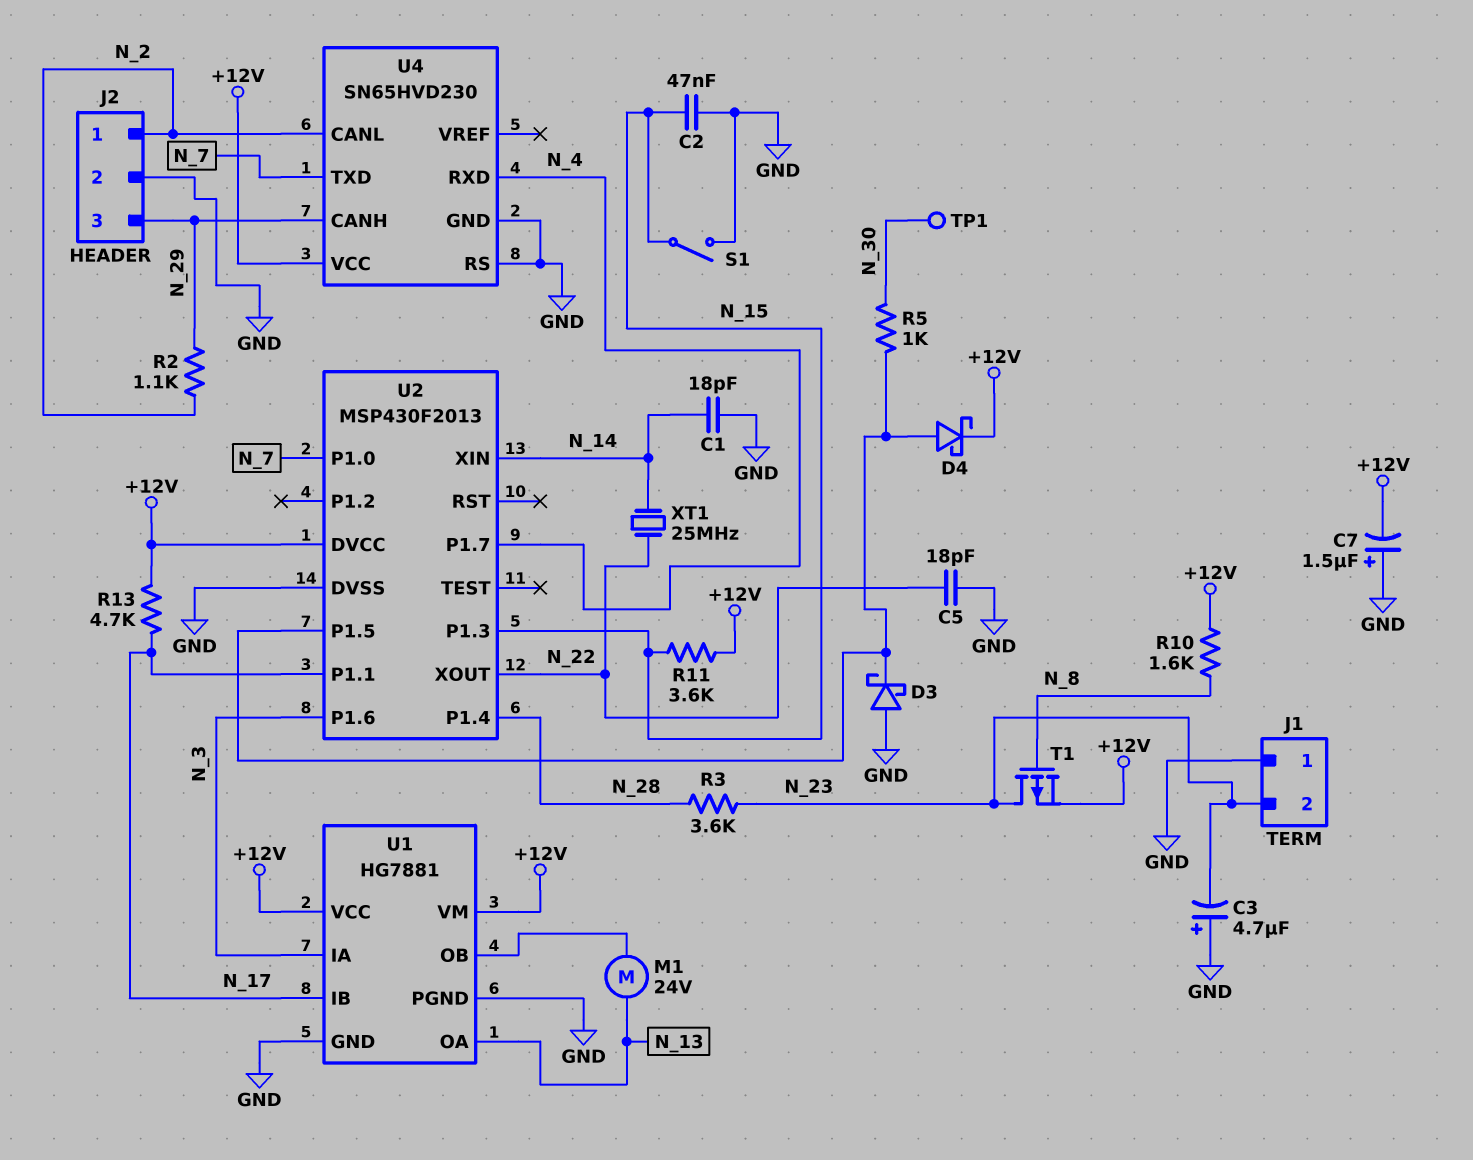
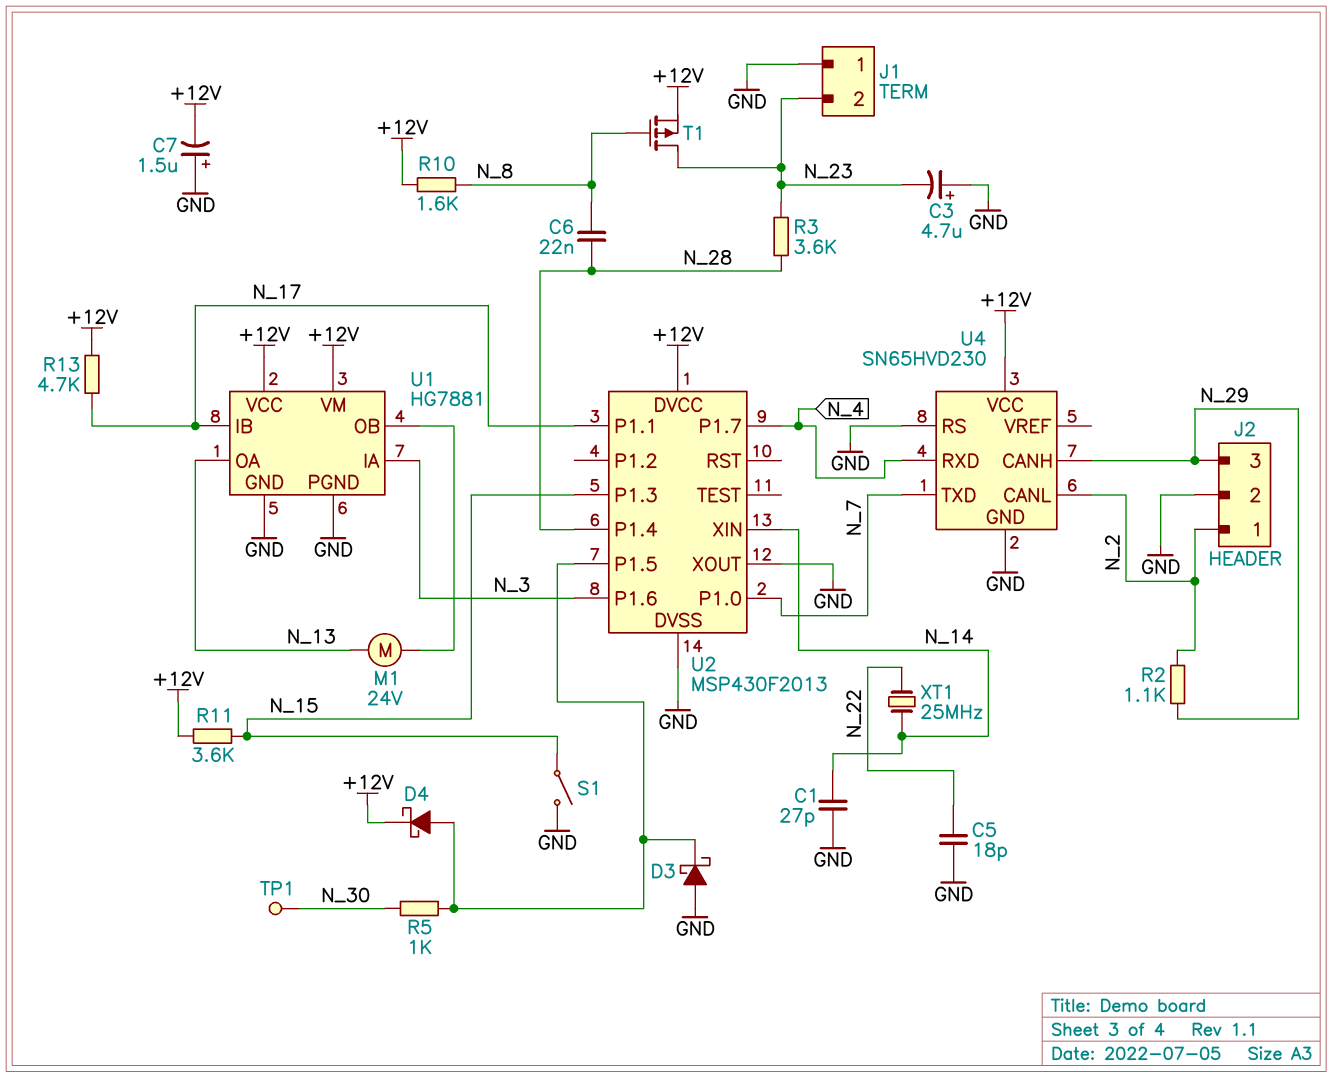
C1: 18pF (GND, N_14) -> 27pF (GND, N_14)
C2: 47nF (GND, N_15) -> none
C6: none -> 22nF (N_8, N_28)
U2 pin XOUT: N_22 -> GND

